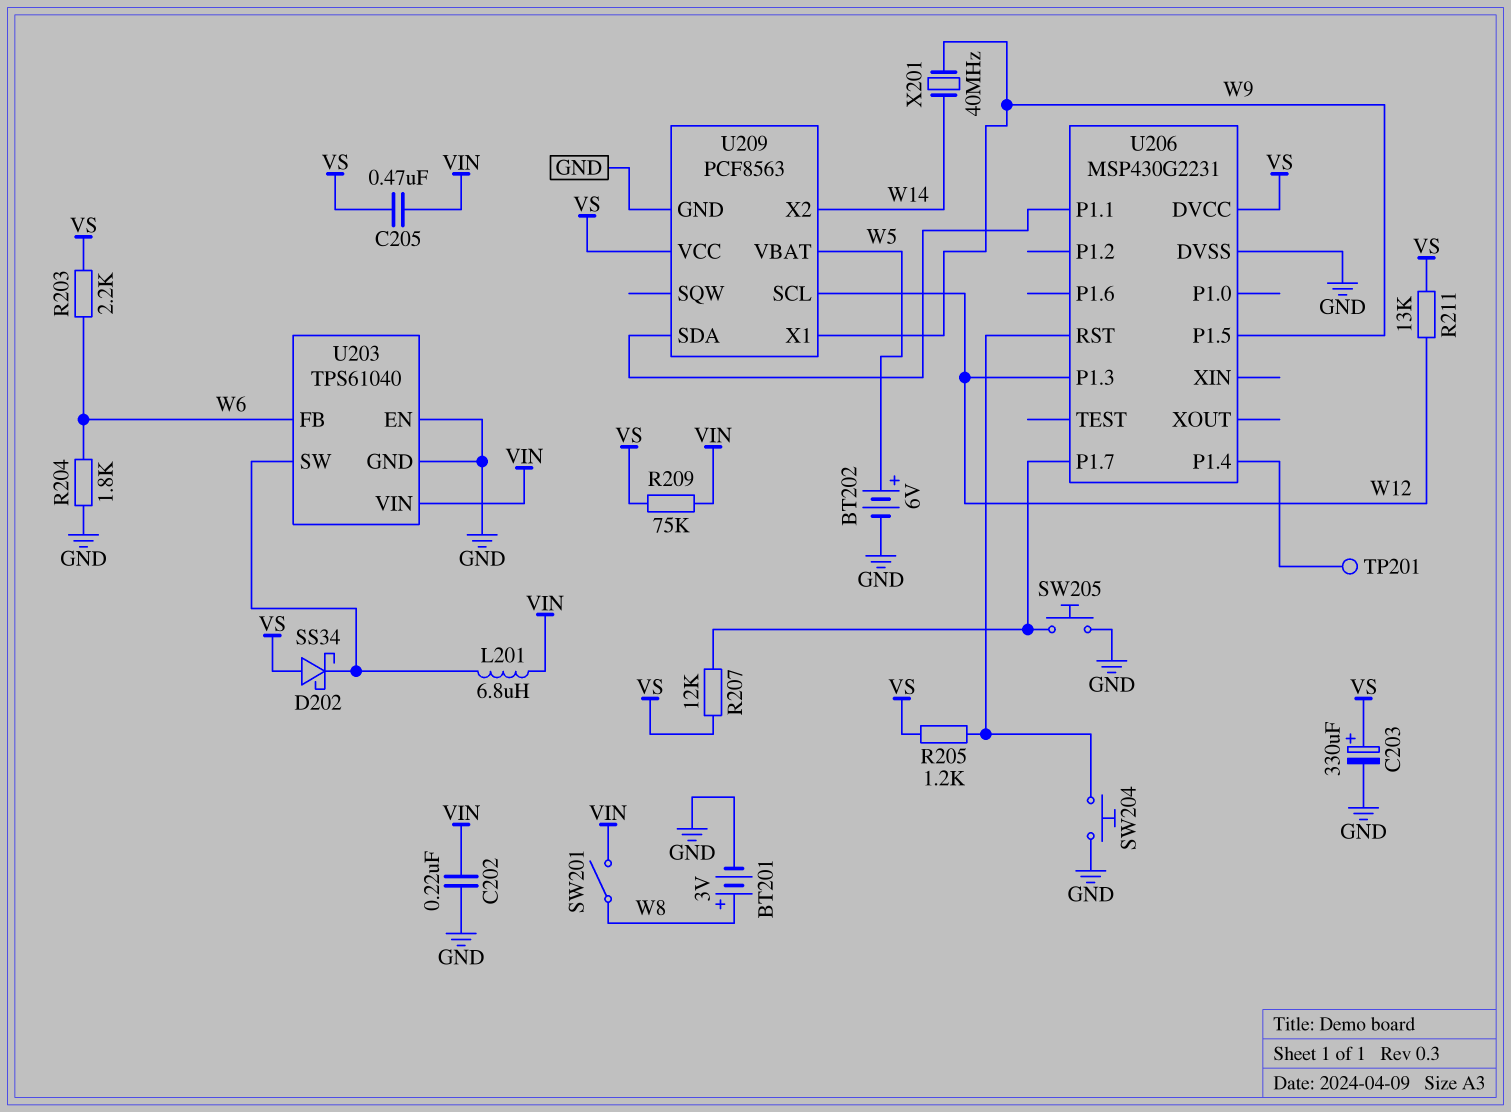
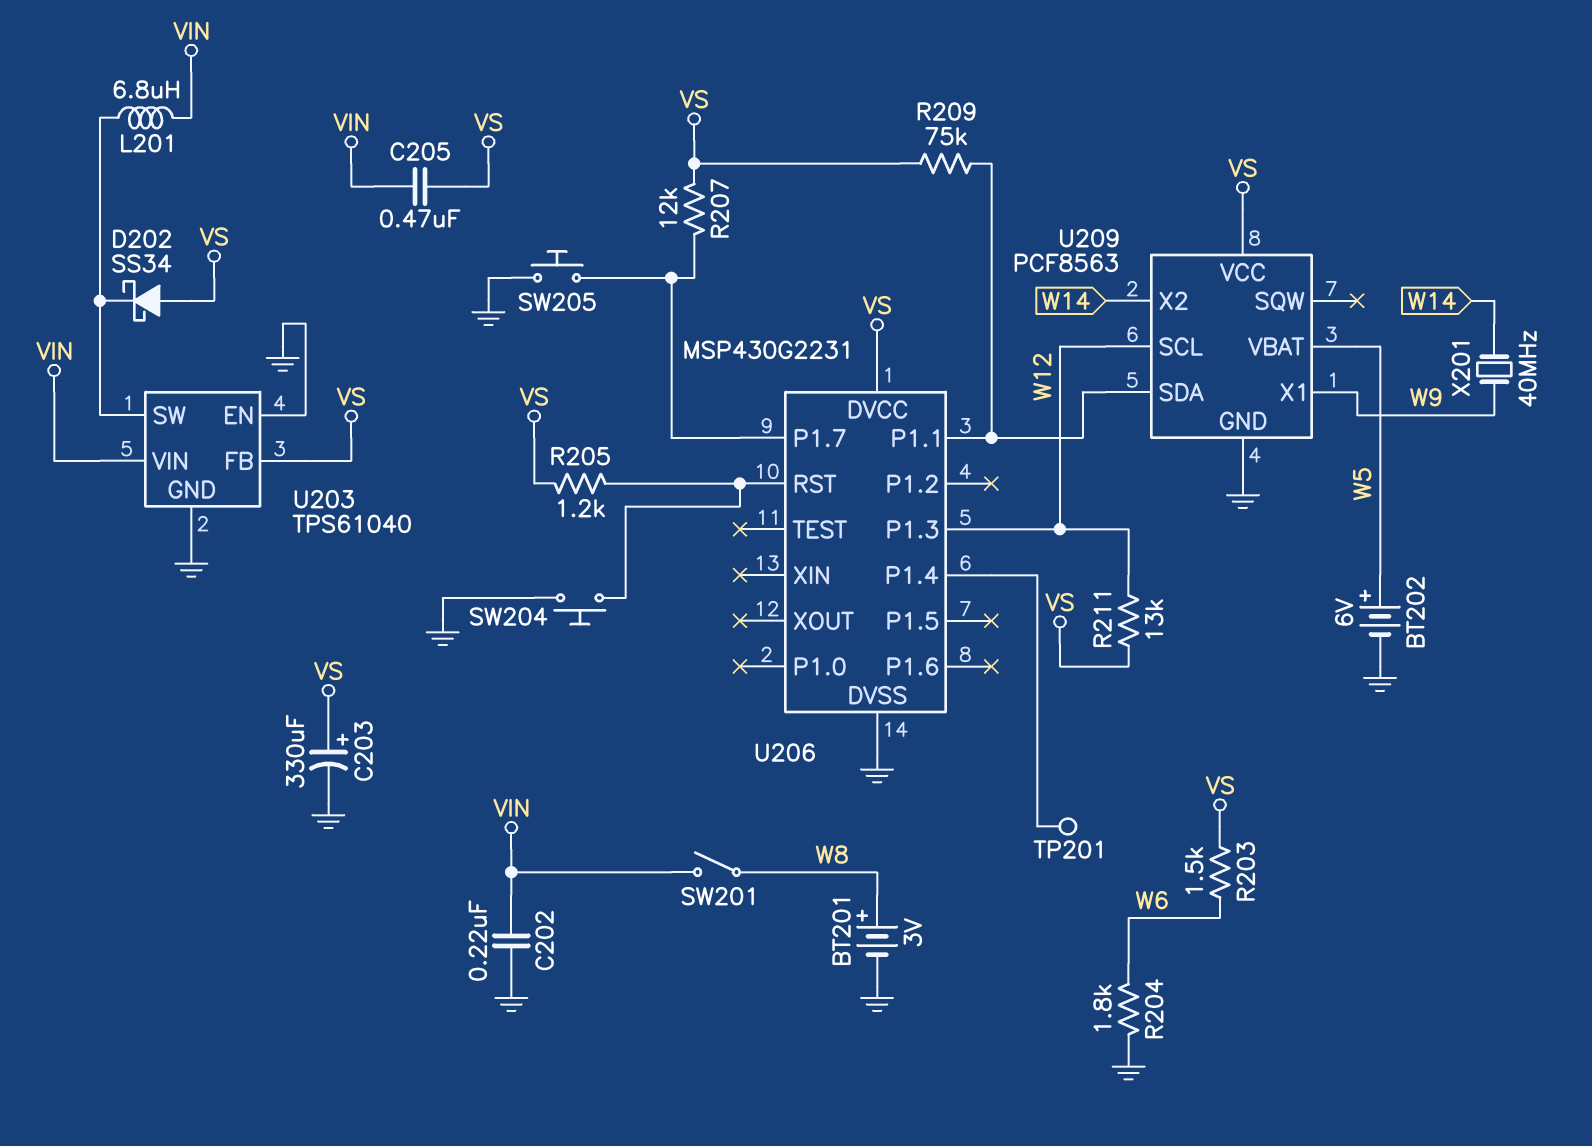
R203: 2.2k (VS, W6) -> 1.5k (VS, W6)
R209: 75k (VIN, VS) -> 75k (U206/P1.1, VS)
U203 pin FB: W6 -> VS
U206 pin P1.5: W9 -> none

